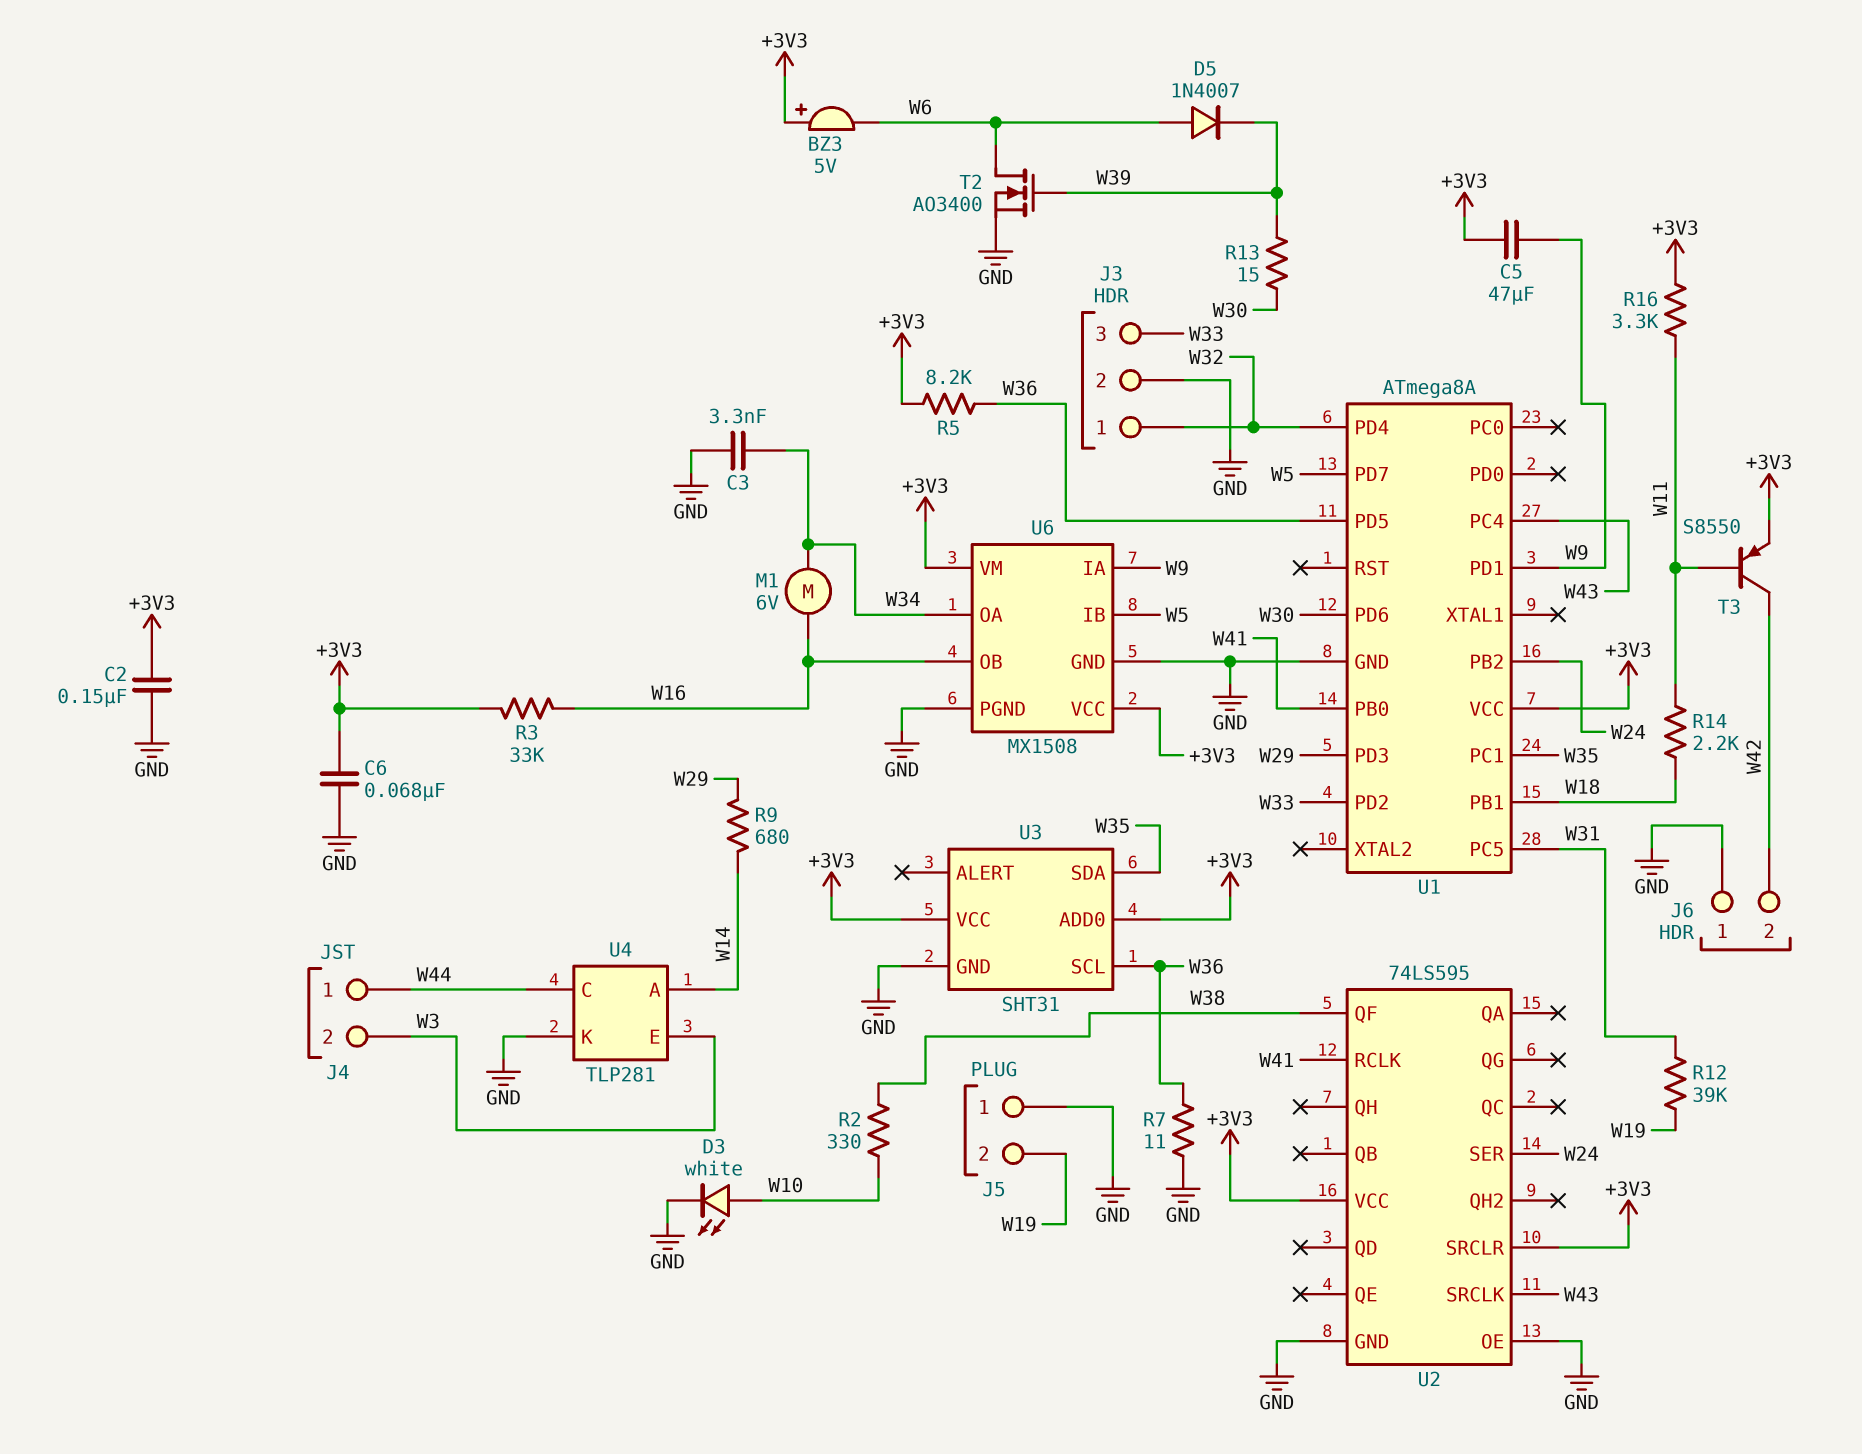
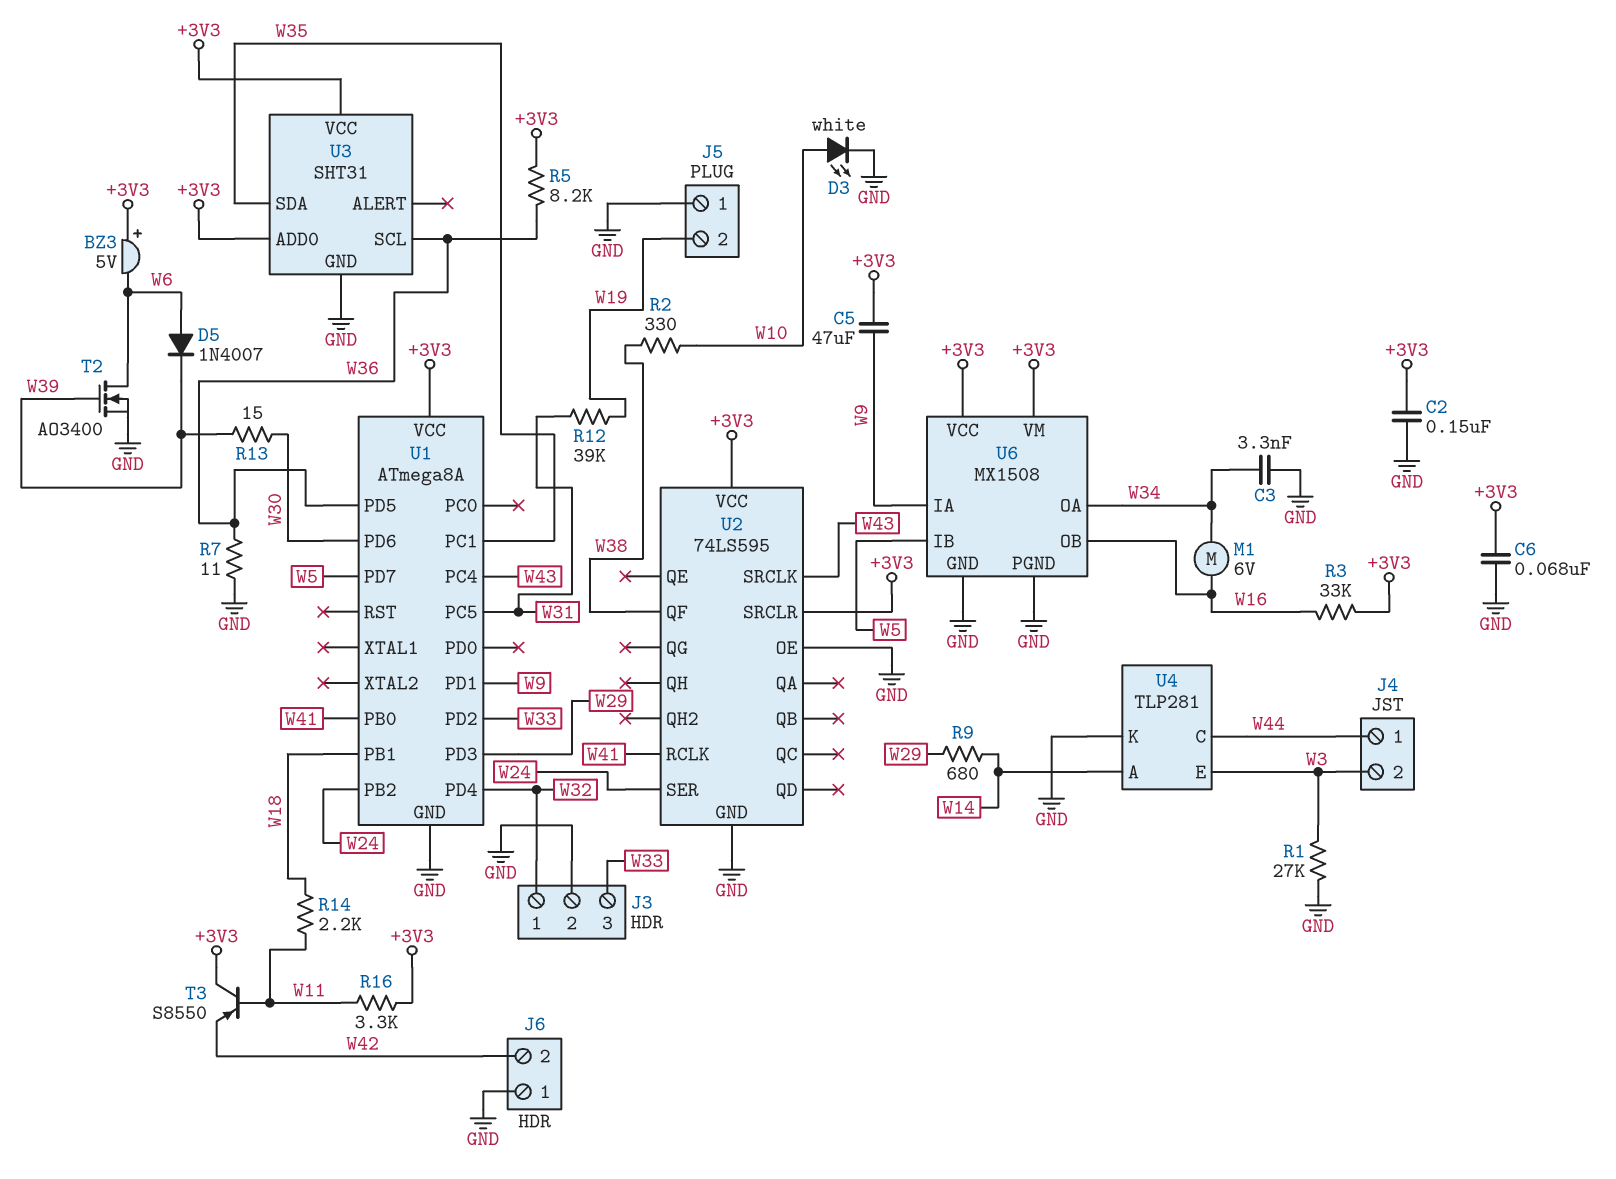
R1: none -> 27k (GND, W3)
T3: PNP S8550 (B W11, C W42, E +3V3) -> PNP S8550 (B W11, C +3V3, E W42)

